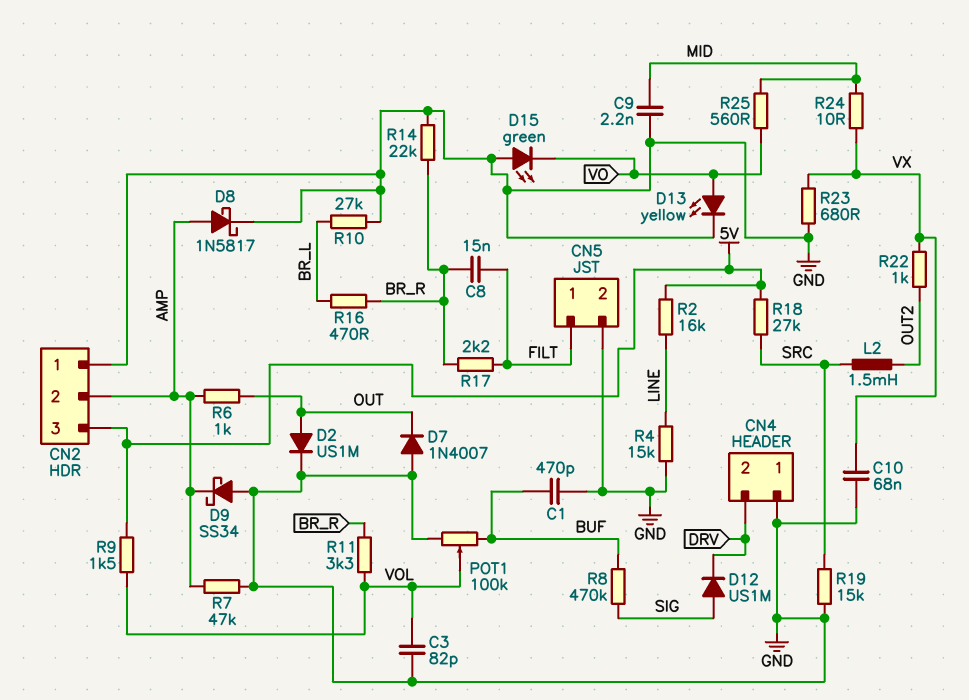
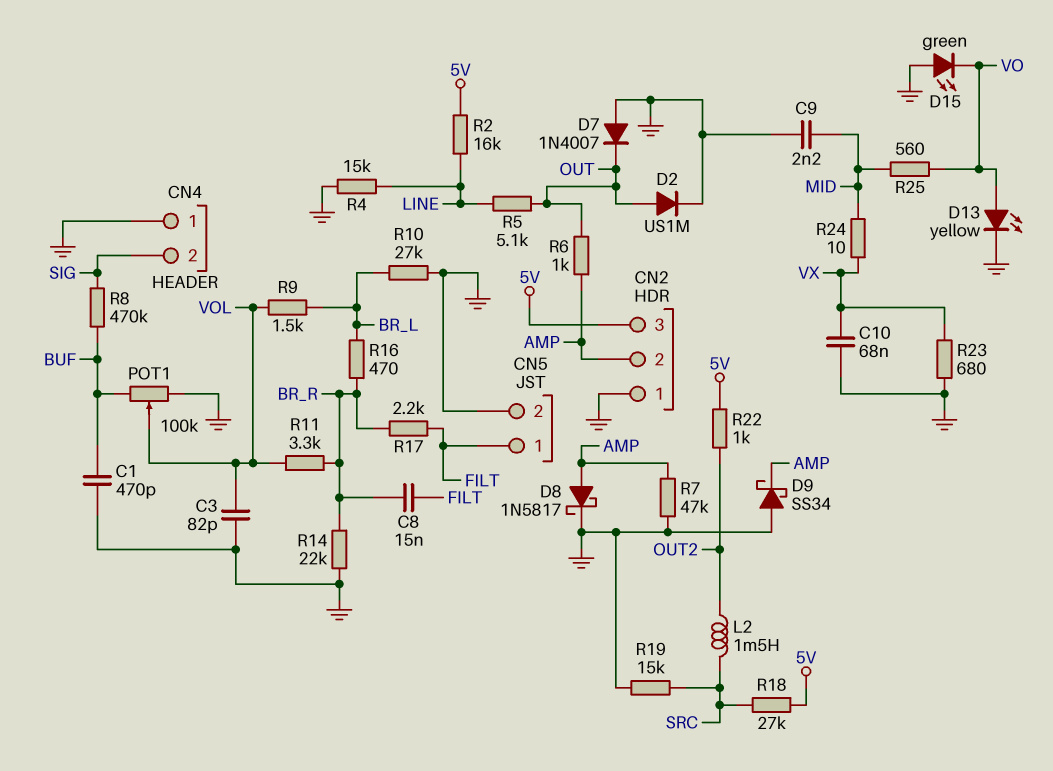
CN4 pin 2: DRV -> SIG
D12: diode US1M (A SIG, K DRV) -> none
R5: none -> 5.1k (LINE, OUT)
R9: 1.5k (5V, VOL) -> 1.5k (BR_L, VOL)
R22: 1k (OUT2, VX) -> 1k (5V, OUT2)

